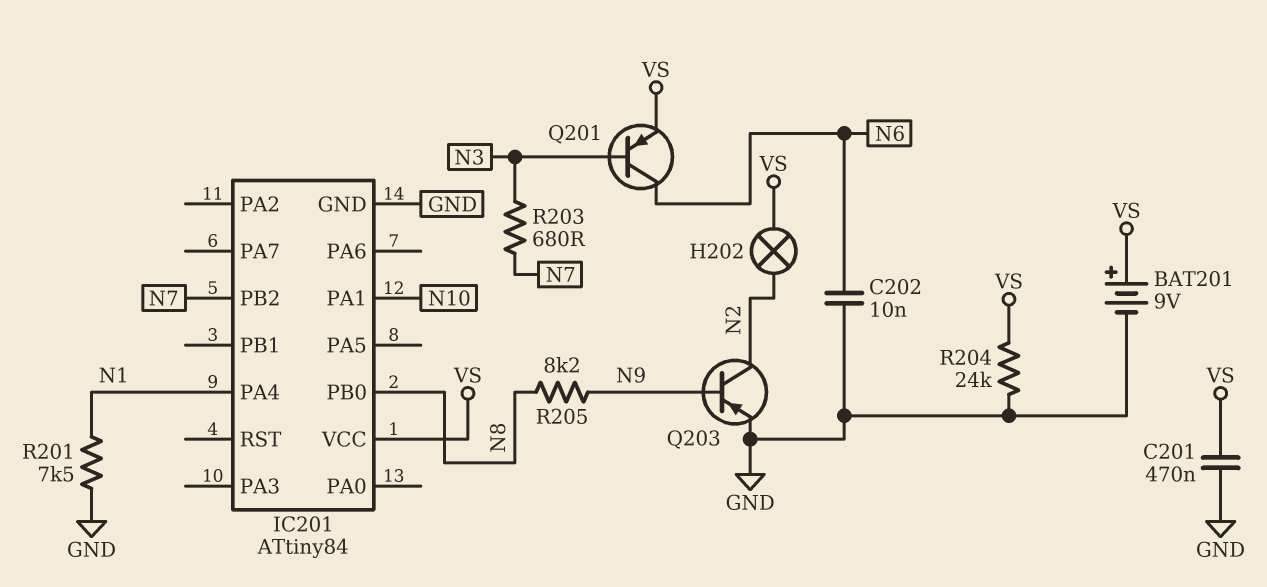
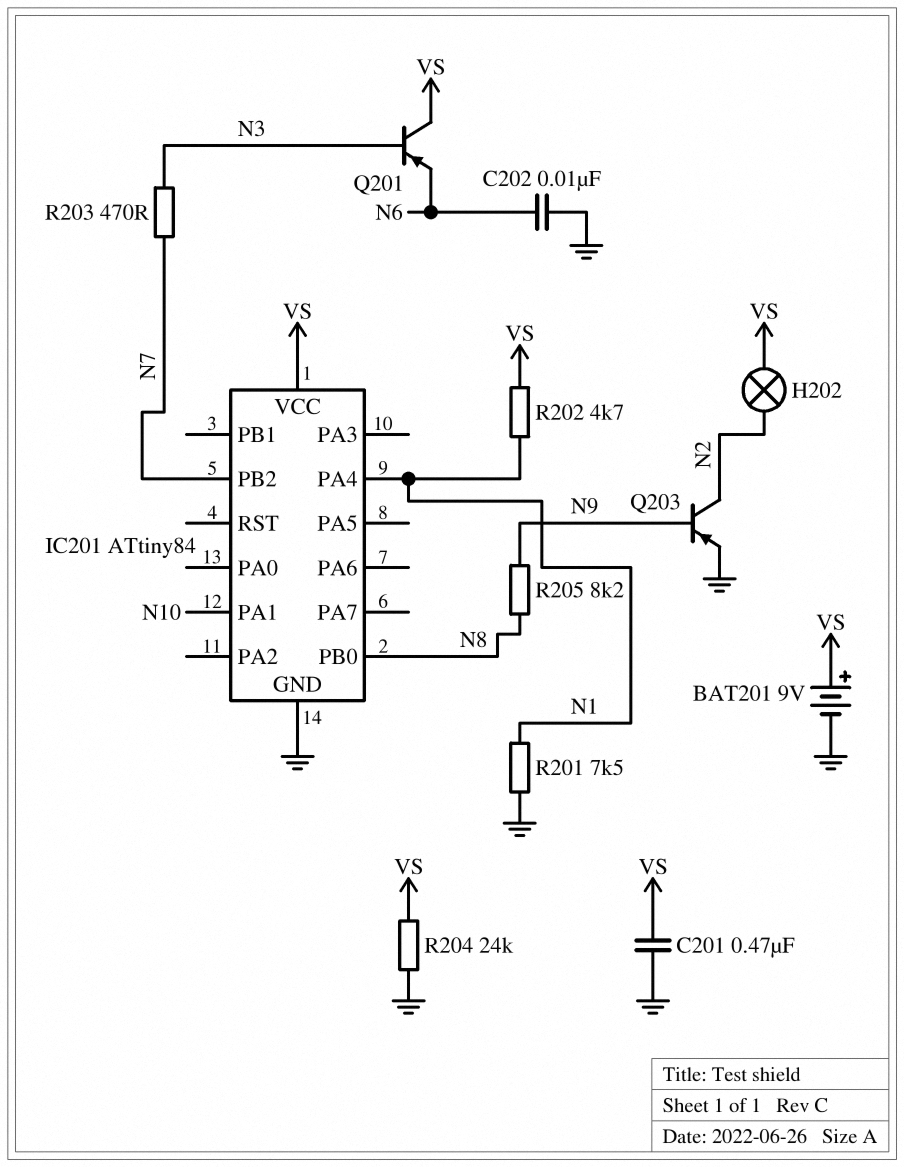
Q201: PNP (B N3, C N6, E VS) -> PNP (B N3, C VS, E N6)
R202: none -> 4.7k (N1, VS)
R203: 680 (N3, N7) -> 470 (N3, N7)

